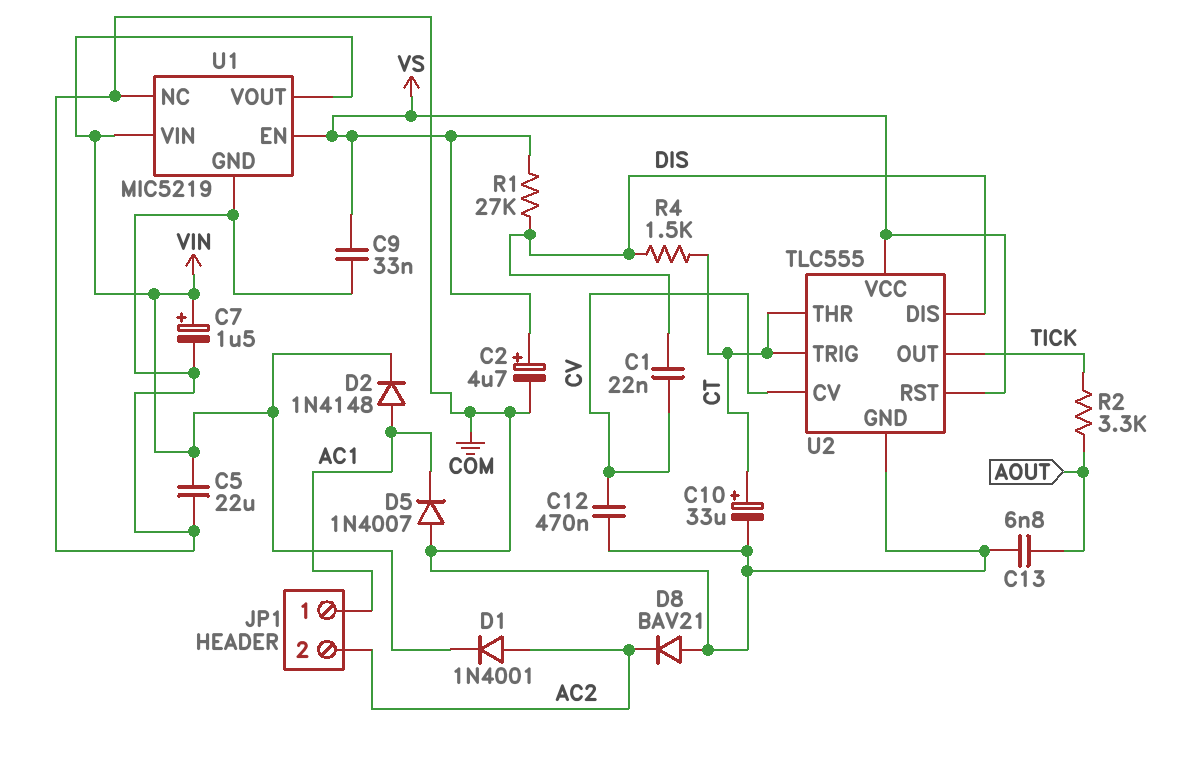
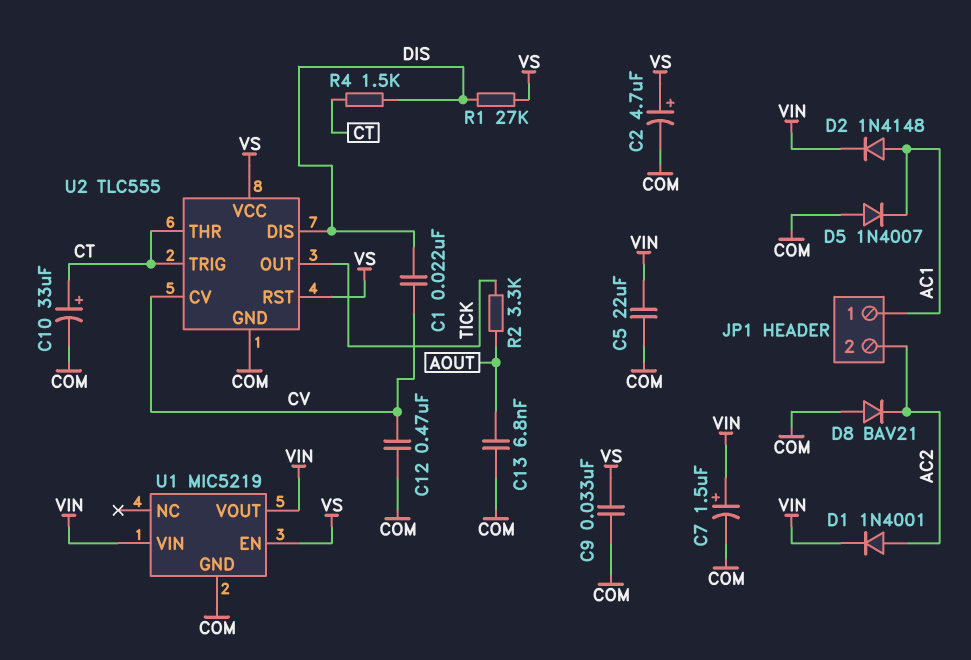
U1 pin NC: COM -> none

